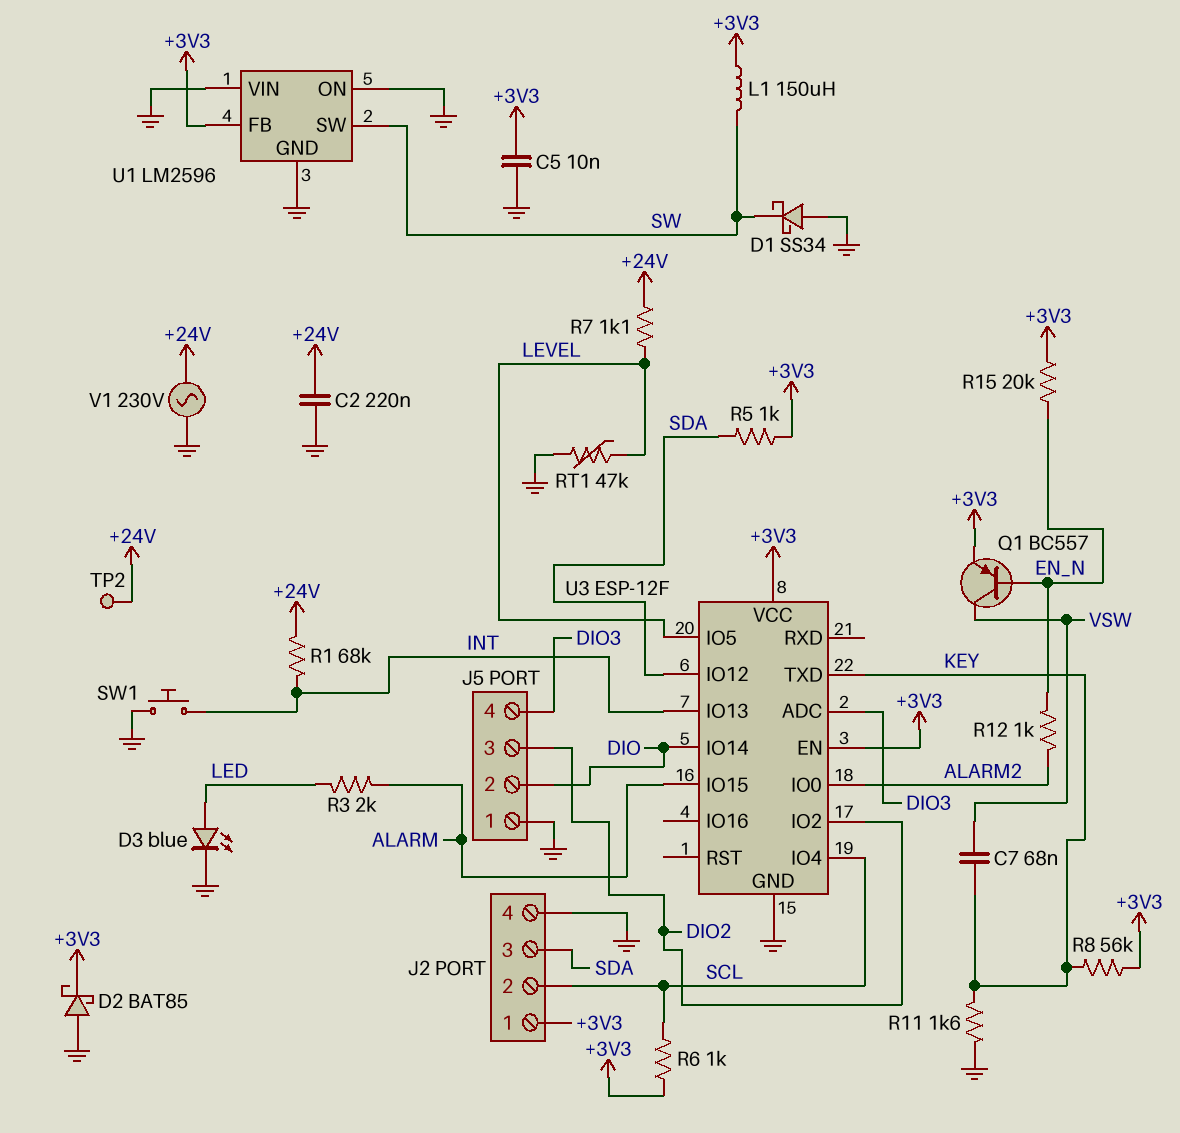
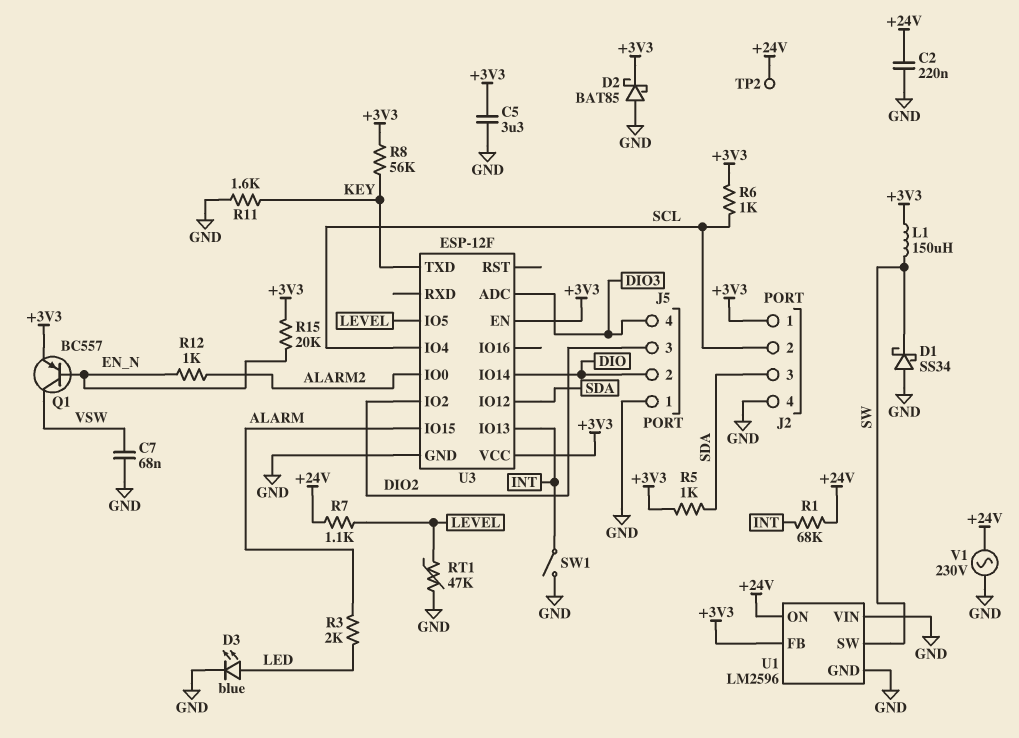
C5: 10nF (+3V3, GND) -> 3.3uF (+3V3, GND)
C7: 68nF (KEY, VSW) -> 68nF (GND, VSW)
SW1: button (GND, INT) -> switch (GND, INT)
U1 pin ON: GND -> +24V

